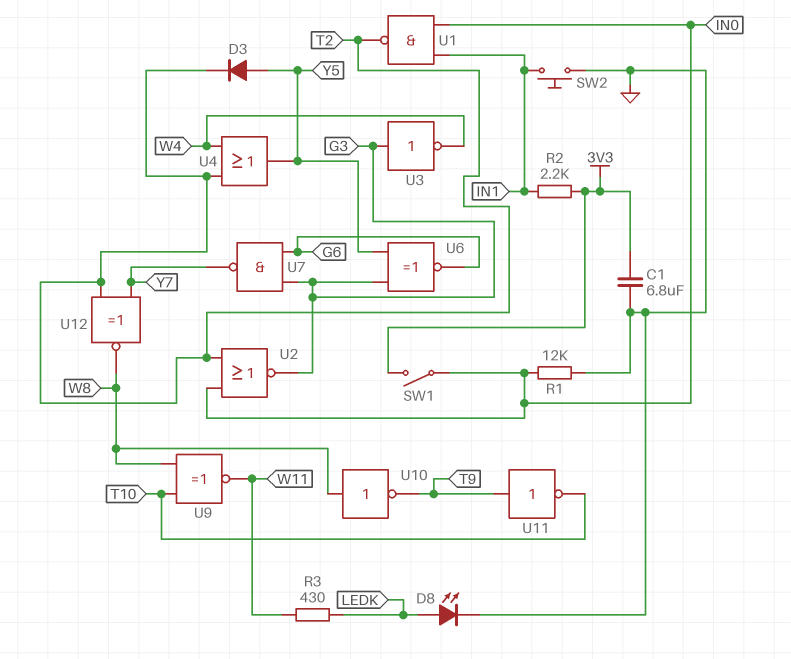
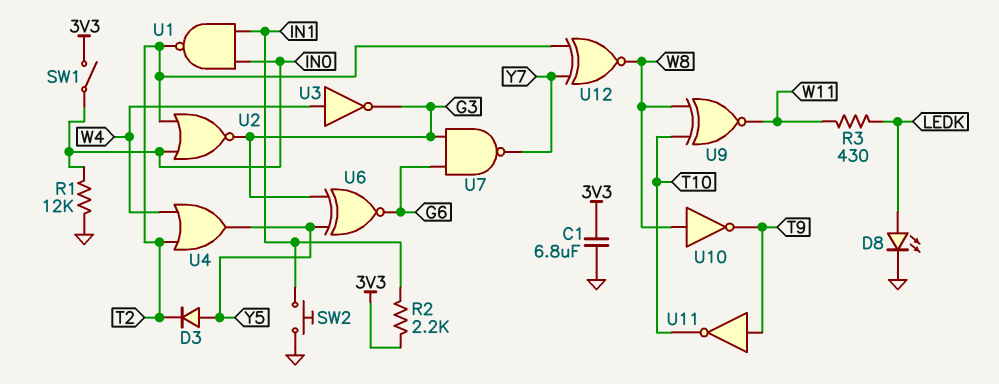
U3: NOT (in G3, out W4) -> NOT (in W4, out G3)

